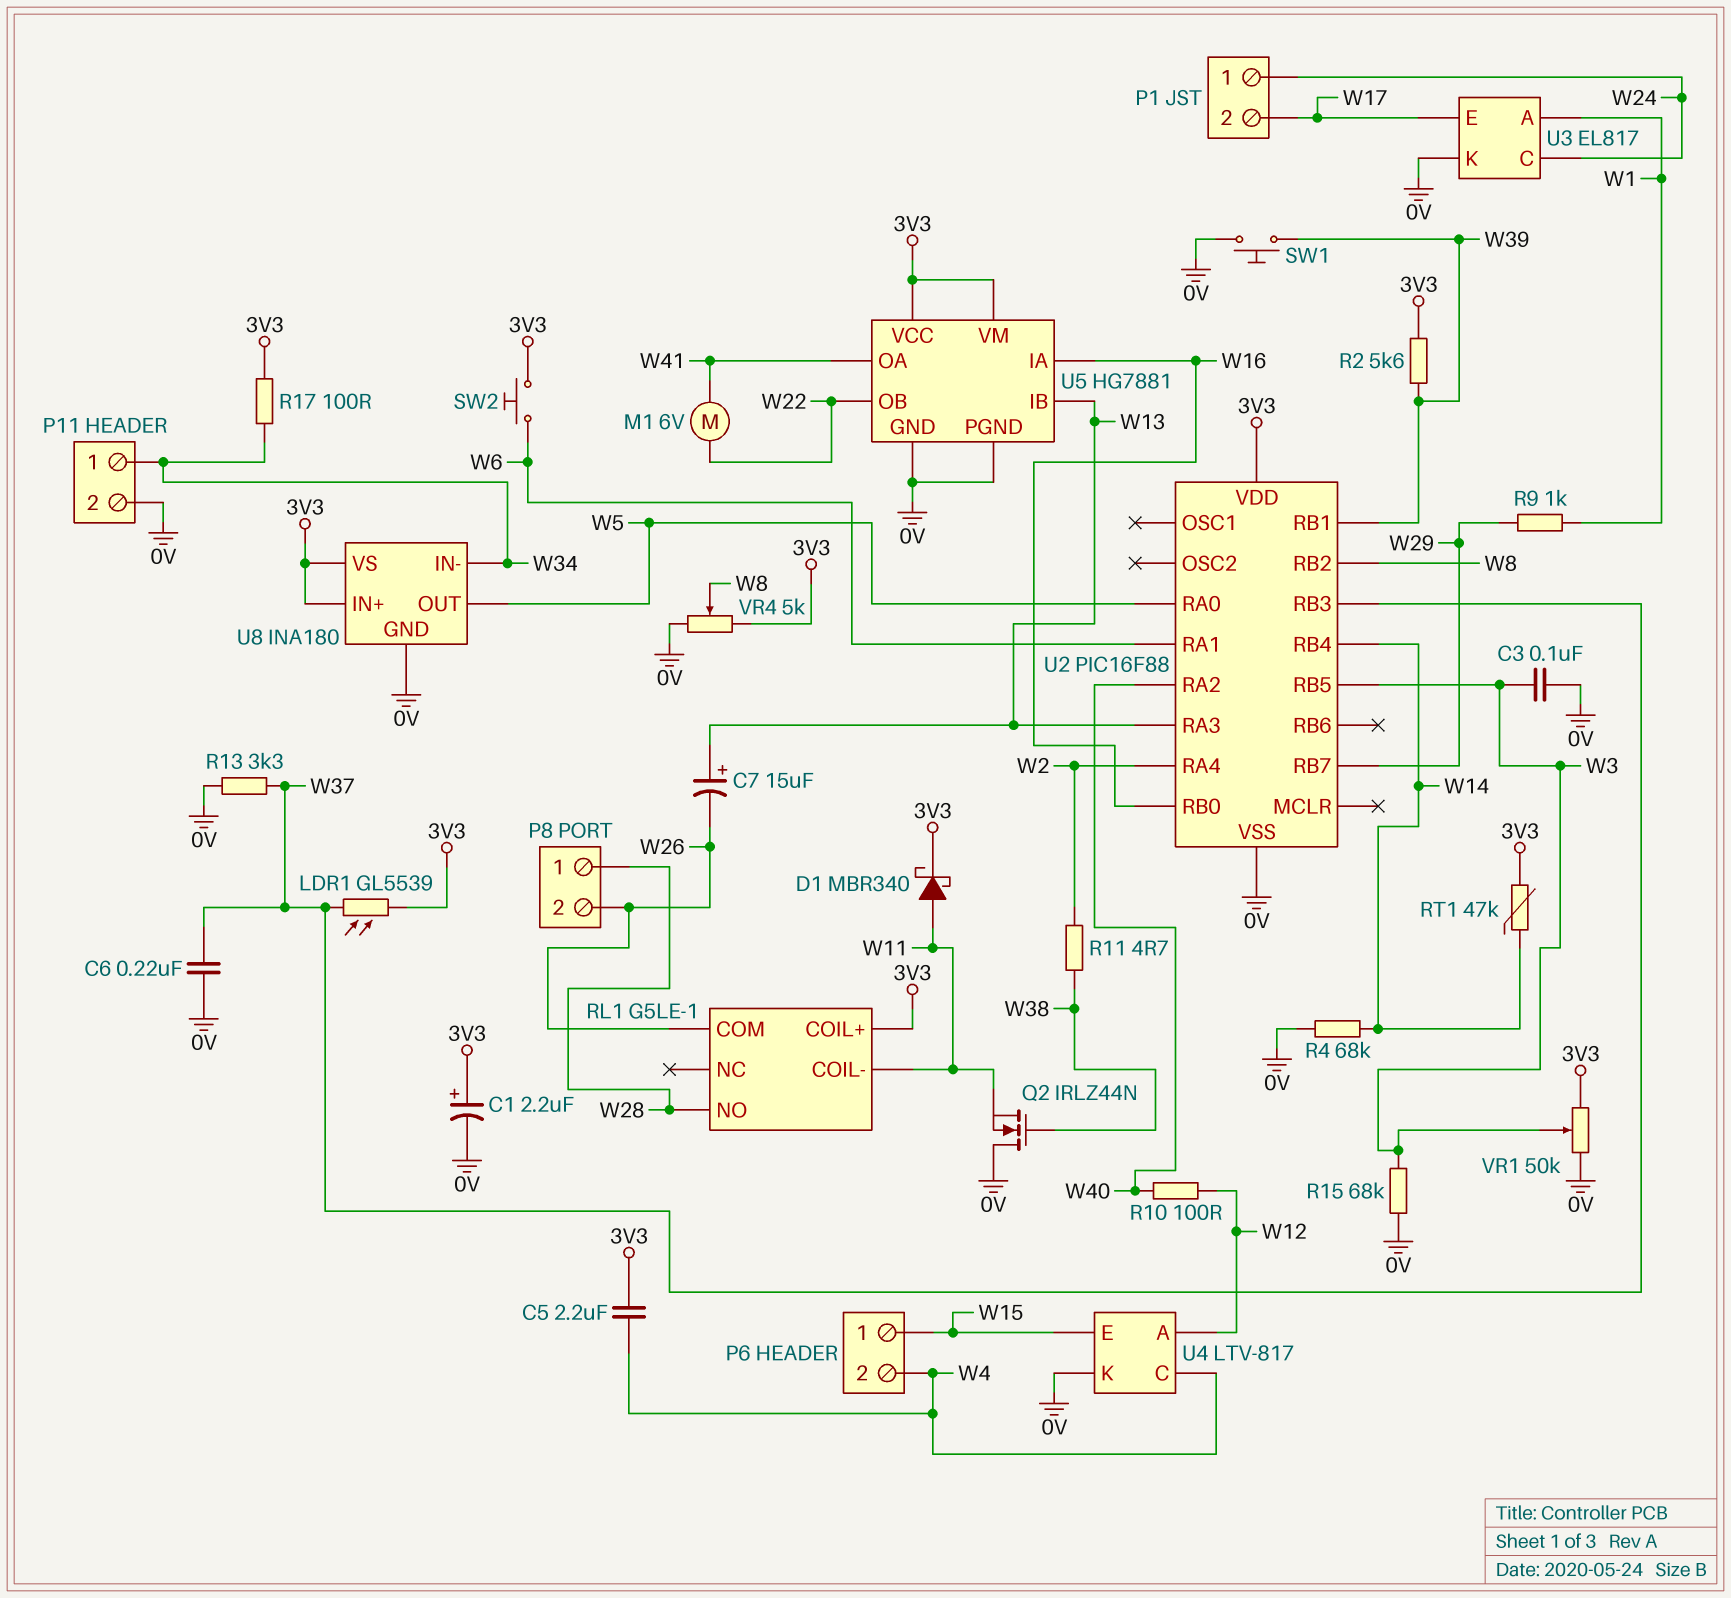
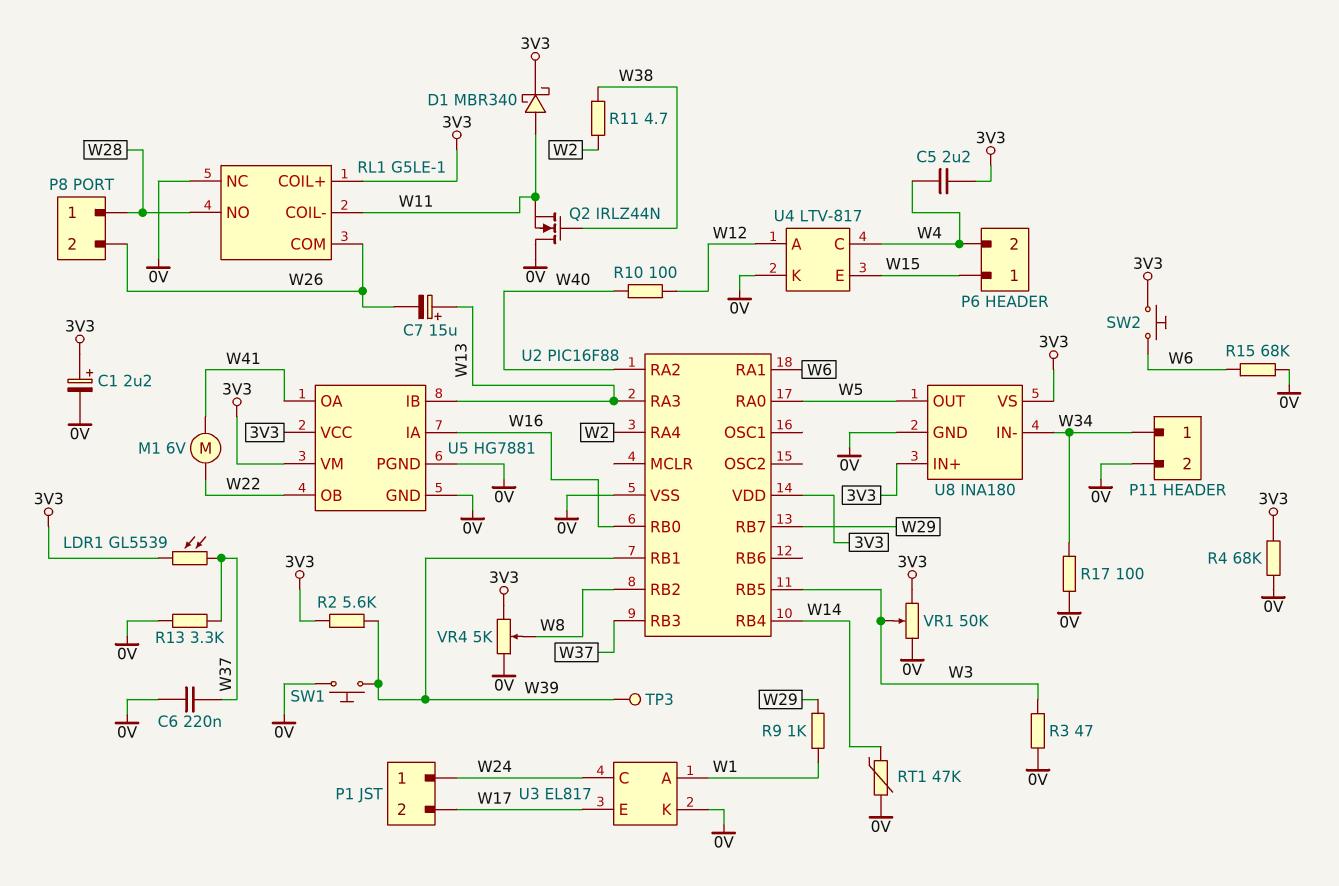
C3: 100nF (0V, W3) -> none
R3: none -> 47 (0V, W3)
R4: 68k (0V, W14) -> 68k (0V, 3V3)
R15: 68k (0V, W3) -> 68k (0V, W6)
R17: 100 (3V3, W34) -> 100 (0V, W34)
RL1 pin NC: none -> 0V
RT1: 47k (3V3, W14) -> 47k (0V, W14)
TP3: none -> test point (W39)

